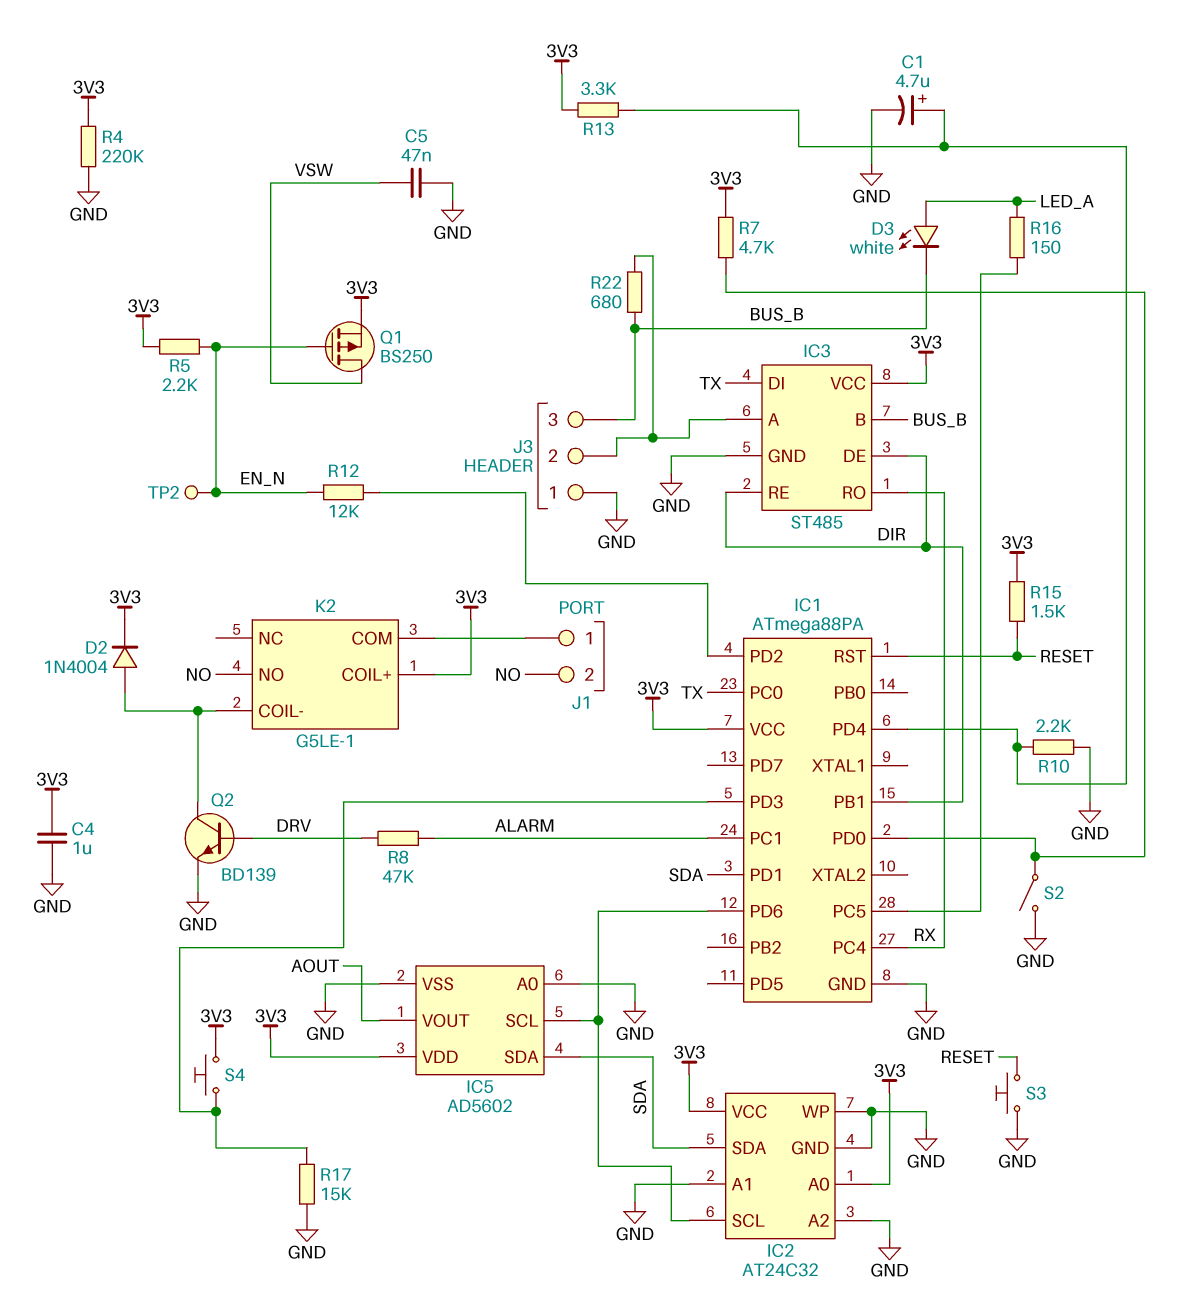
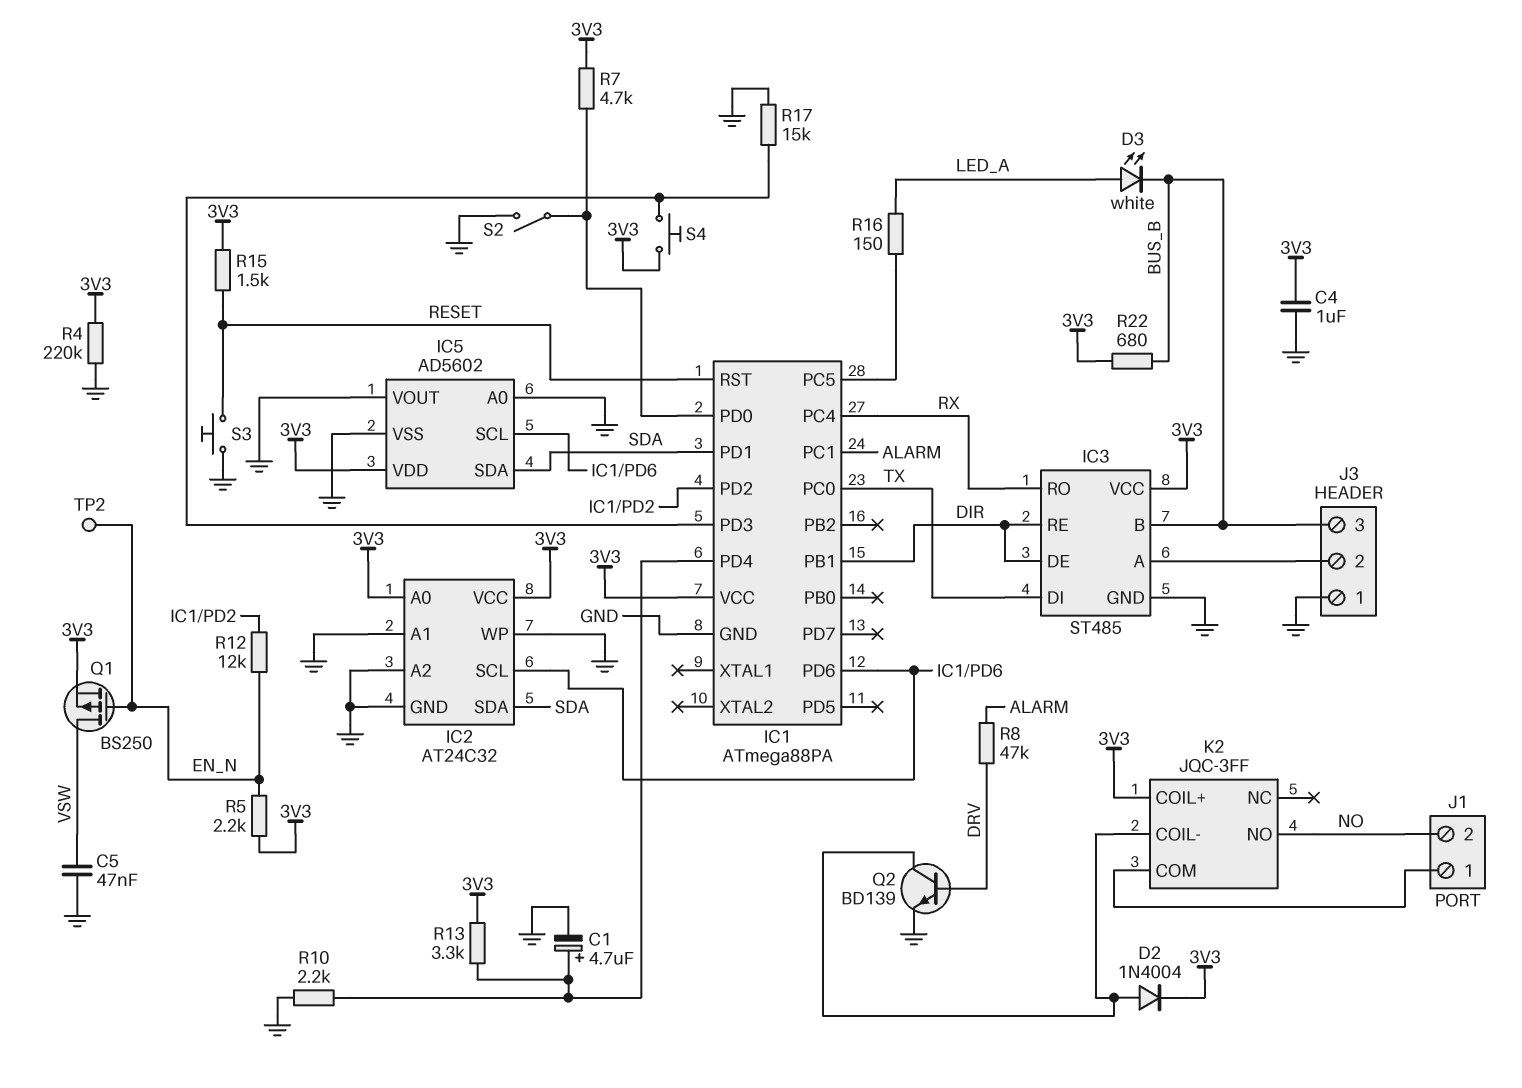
IC5 pin VOUT: AOUT -> GND
K2: G5LE-1 -> JQC-3FF
R22: 680 (BUS_B, IC3/A) -> 680 (3V3, BUS_B)

